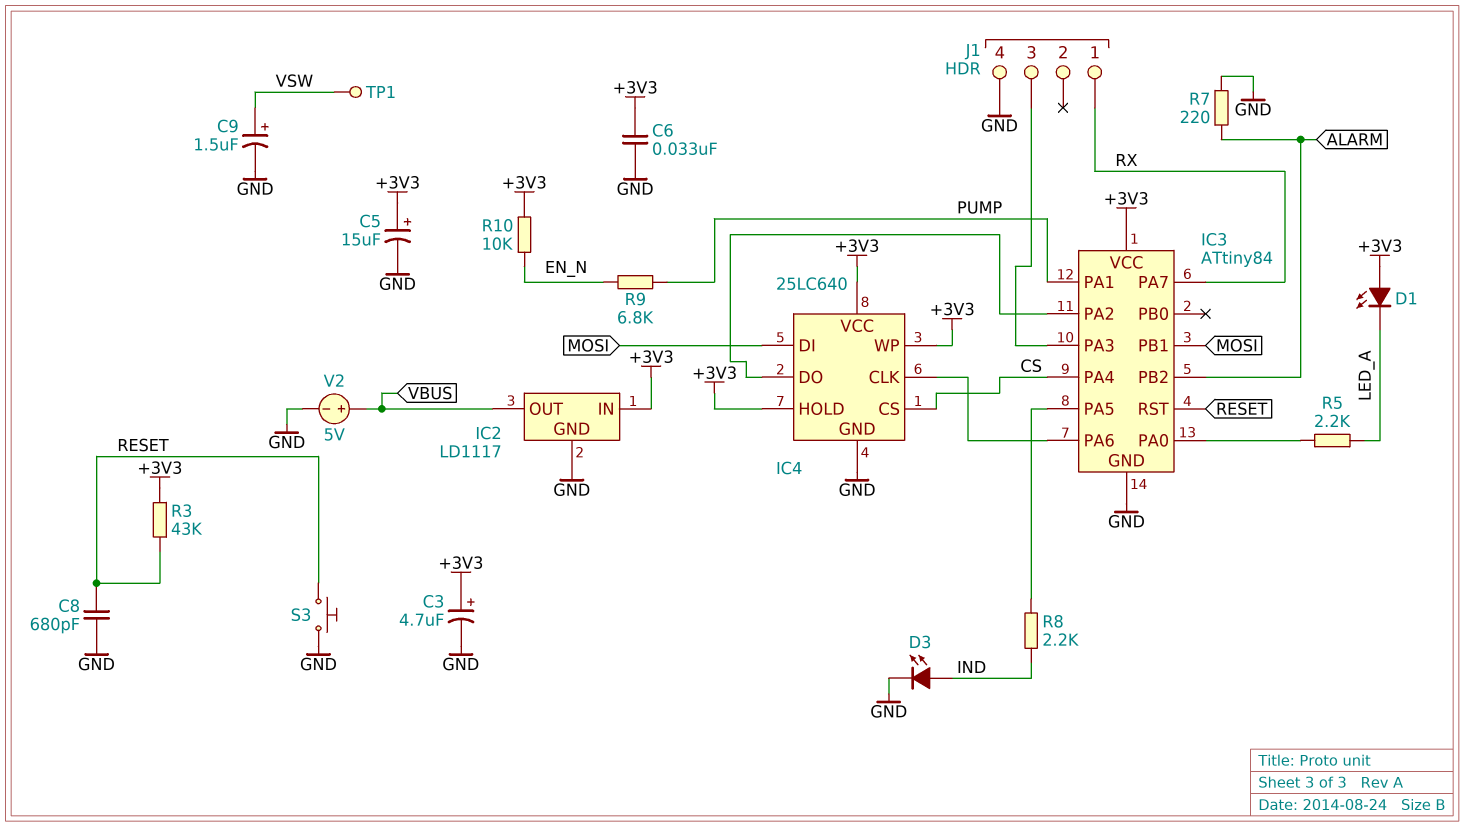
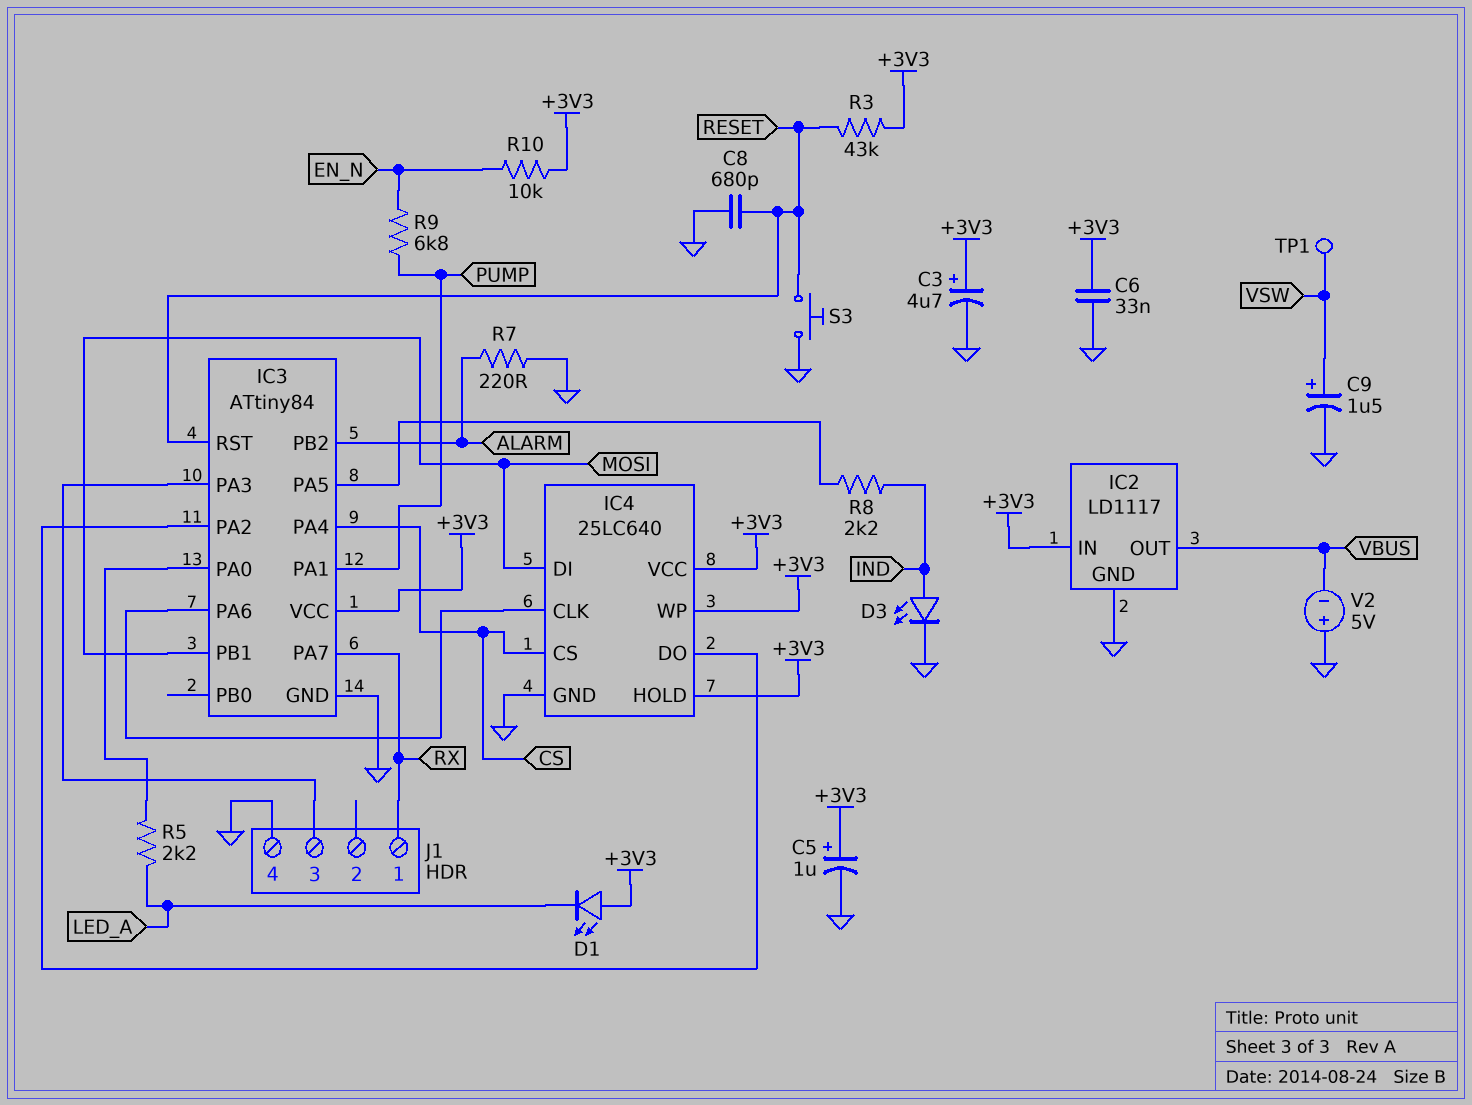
C5: 15uF (plus +3V3, minus GND) -> 1uF (plus +3V3, minus GND)
V2: 5V (plus VBUS, minus GND) -> 5V (plus GND, minus VBUS)

